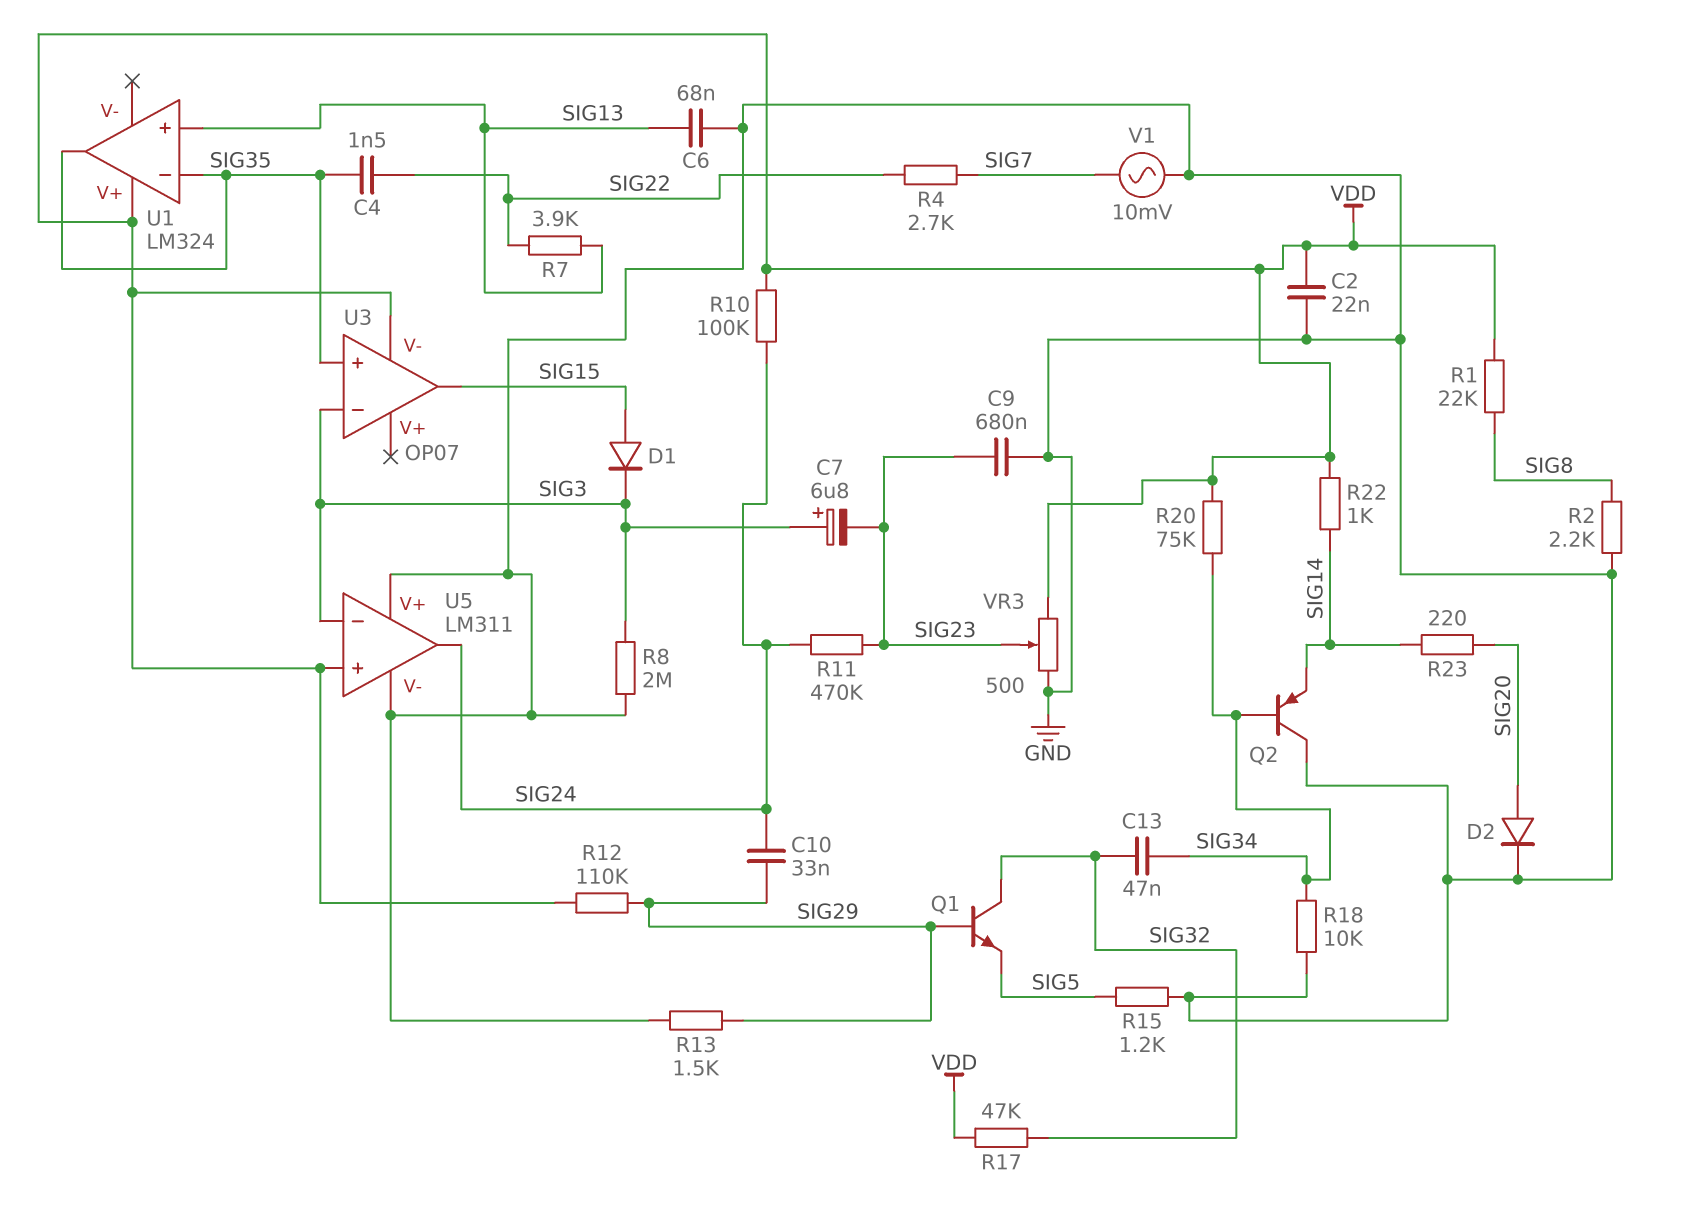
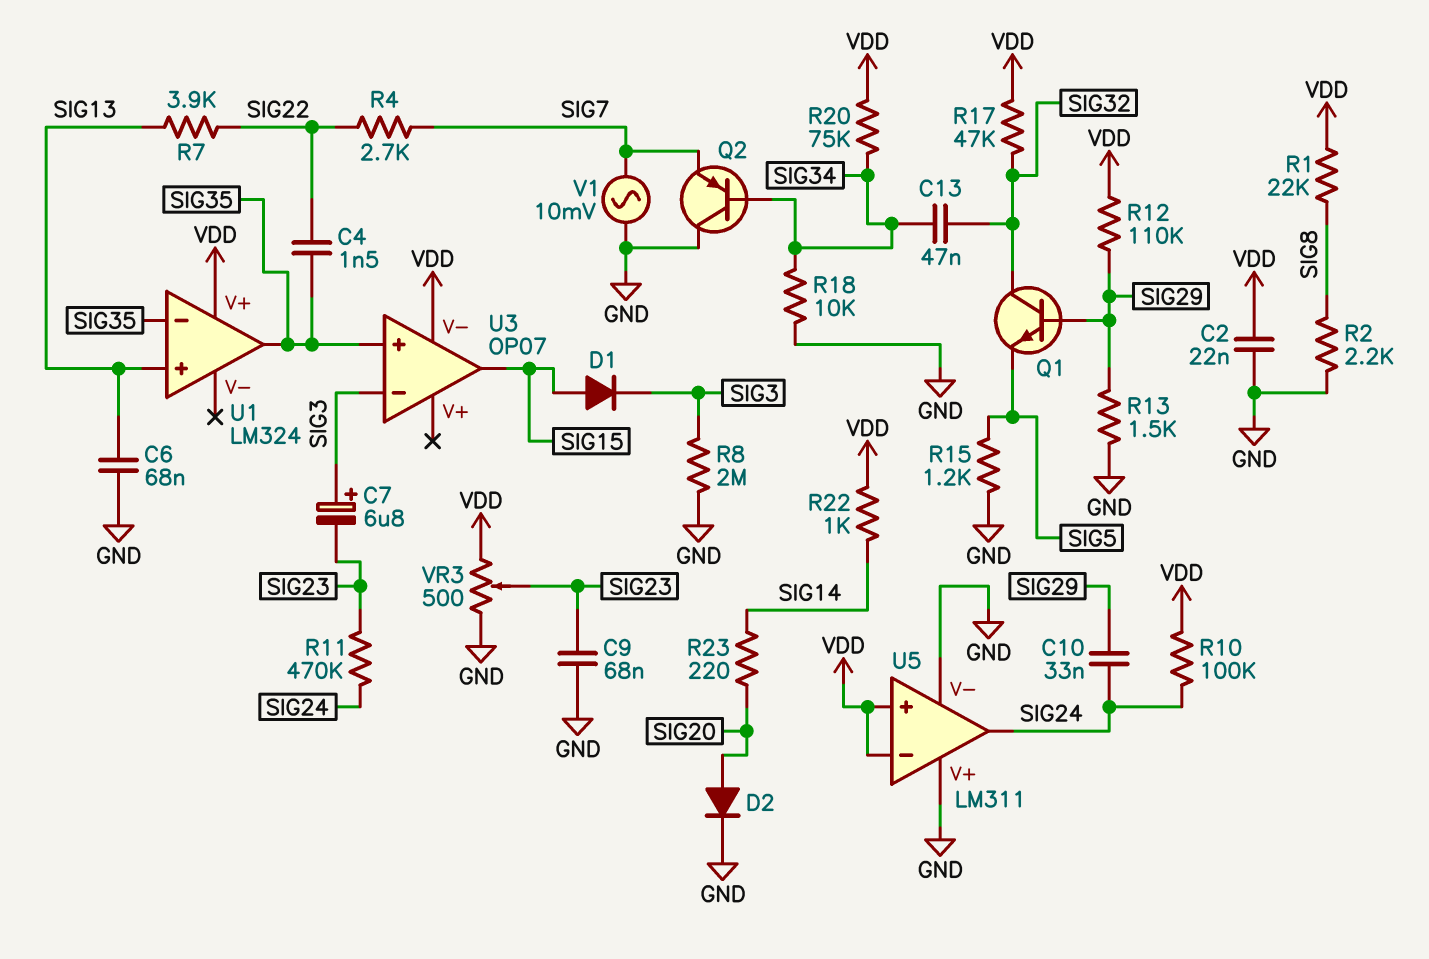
C9: 680nF (GND, SIG23) -> 68nF (GND, SIG23)
Q2: PNP (B SIG34, C GND, E SIG14) -> PNP (B SIG34, C GND, E SIG7)
U5 pin in-: SIG3 -> VDD

